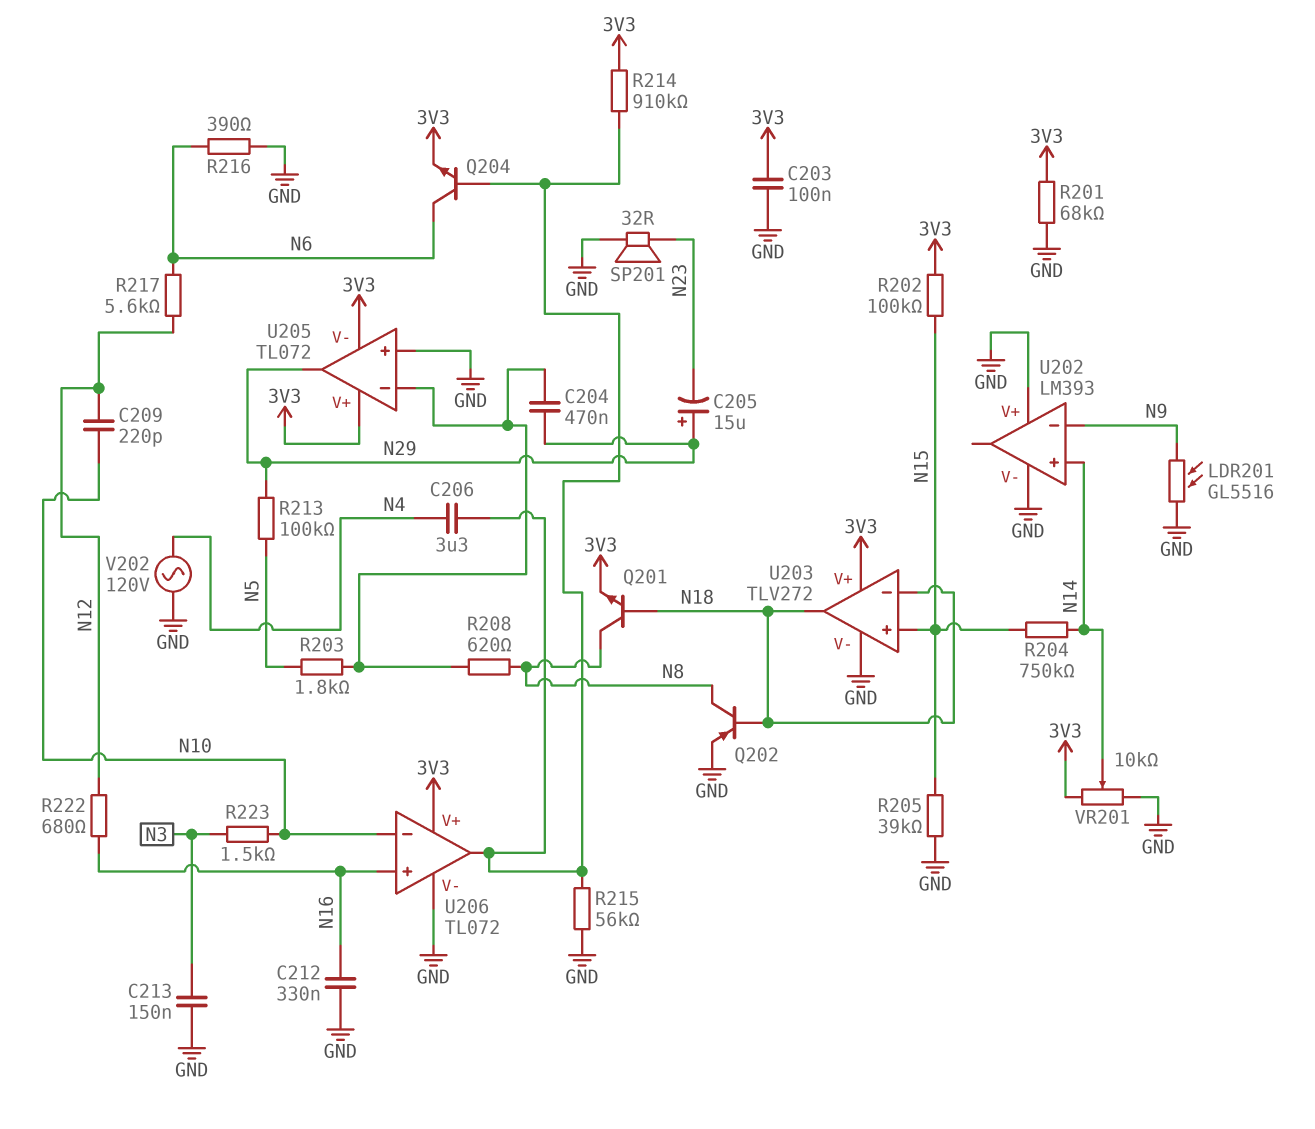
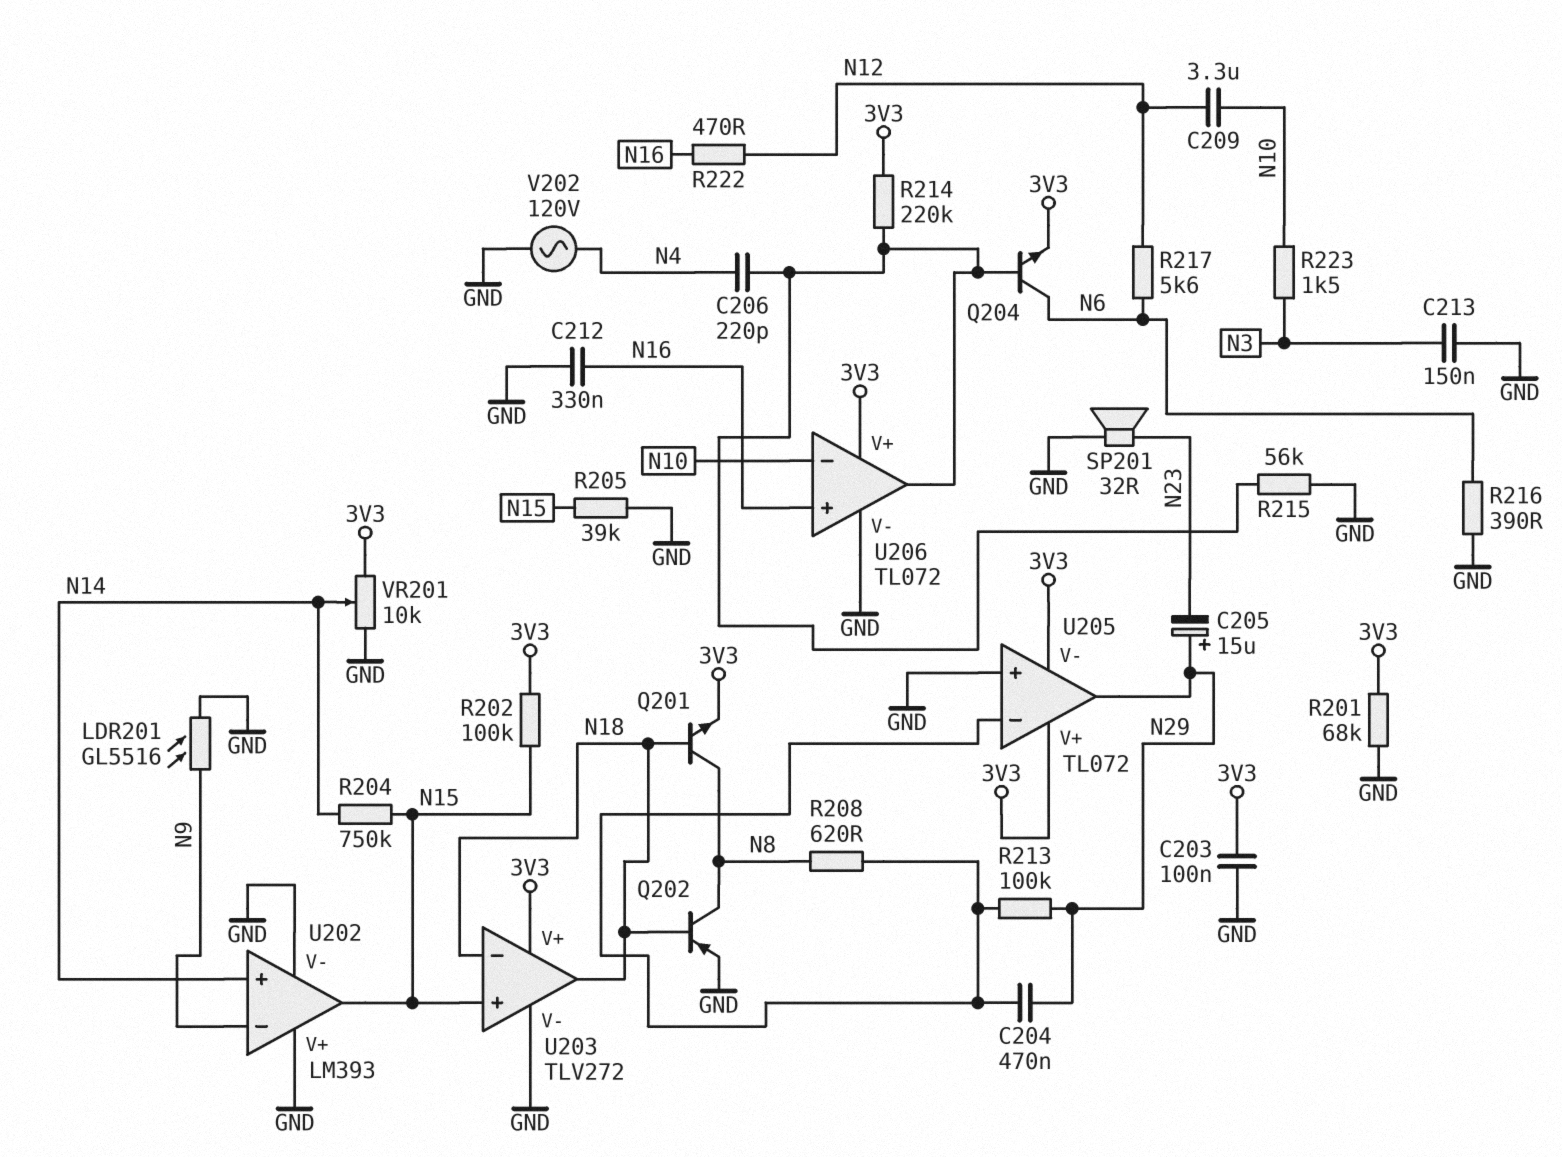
C206: 3.3uF (N4, U206/out) -> 220pF (N4, U206/out)
C209: 220pF (N10, N12) -> 3.3uF (N10, N12)
R203: 1.8k (N5, U205/in-) -> none
R213: 100k (N5, N29) -> 100k (N29, U205/in-)
R214: 910k (3V3, U206/out) -> 220k (3V3, U206/out)
R222: 680 (N12, N16) -> 470 (N12, N16)
U202 pin out: none -> N15

